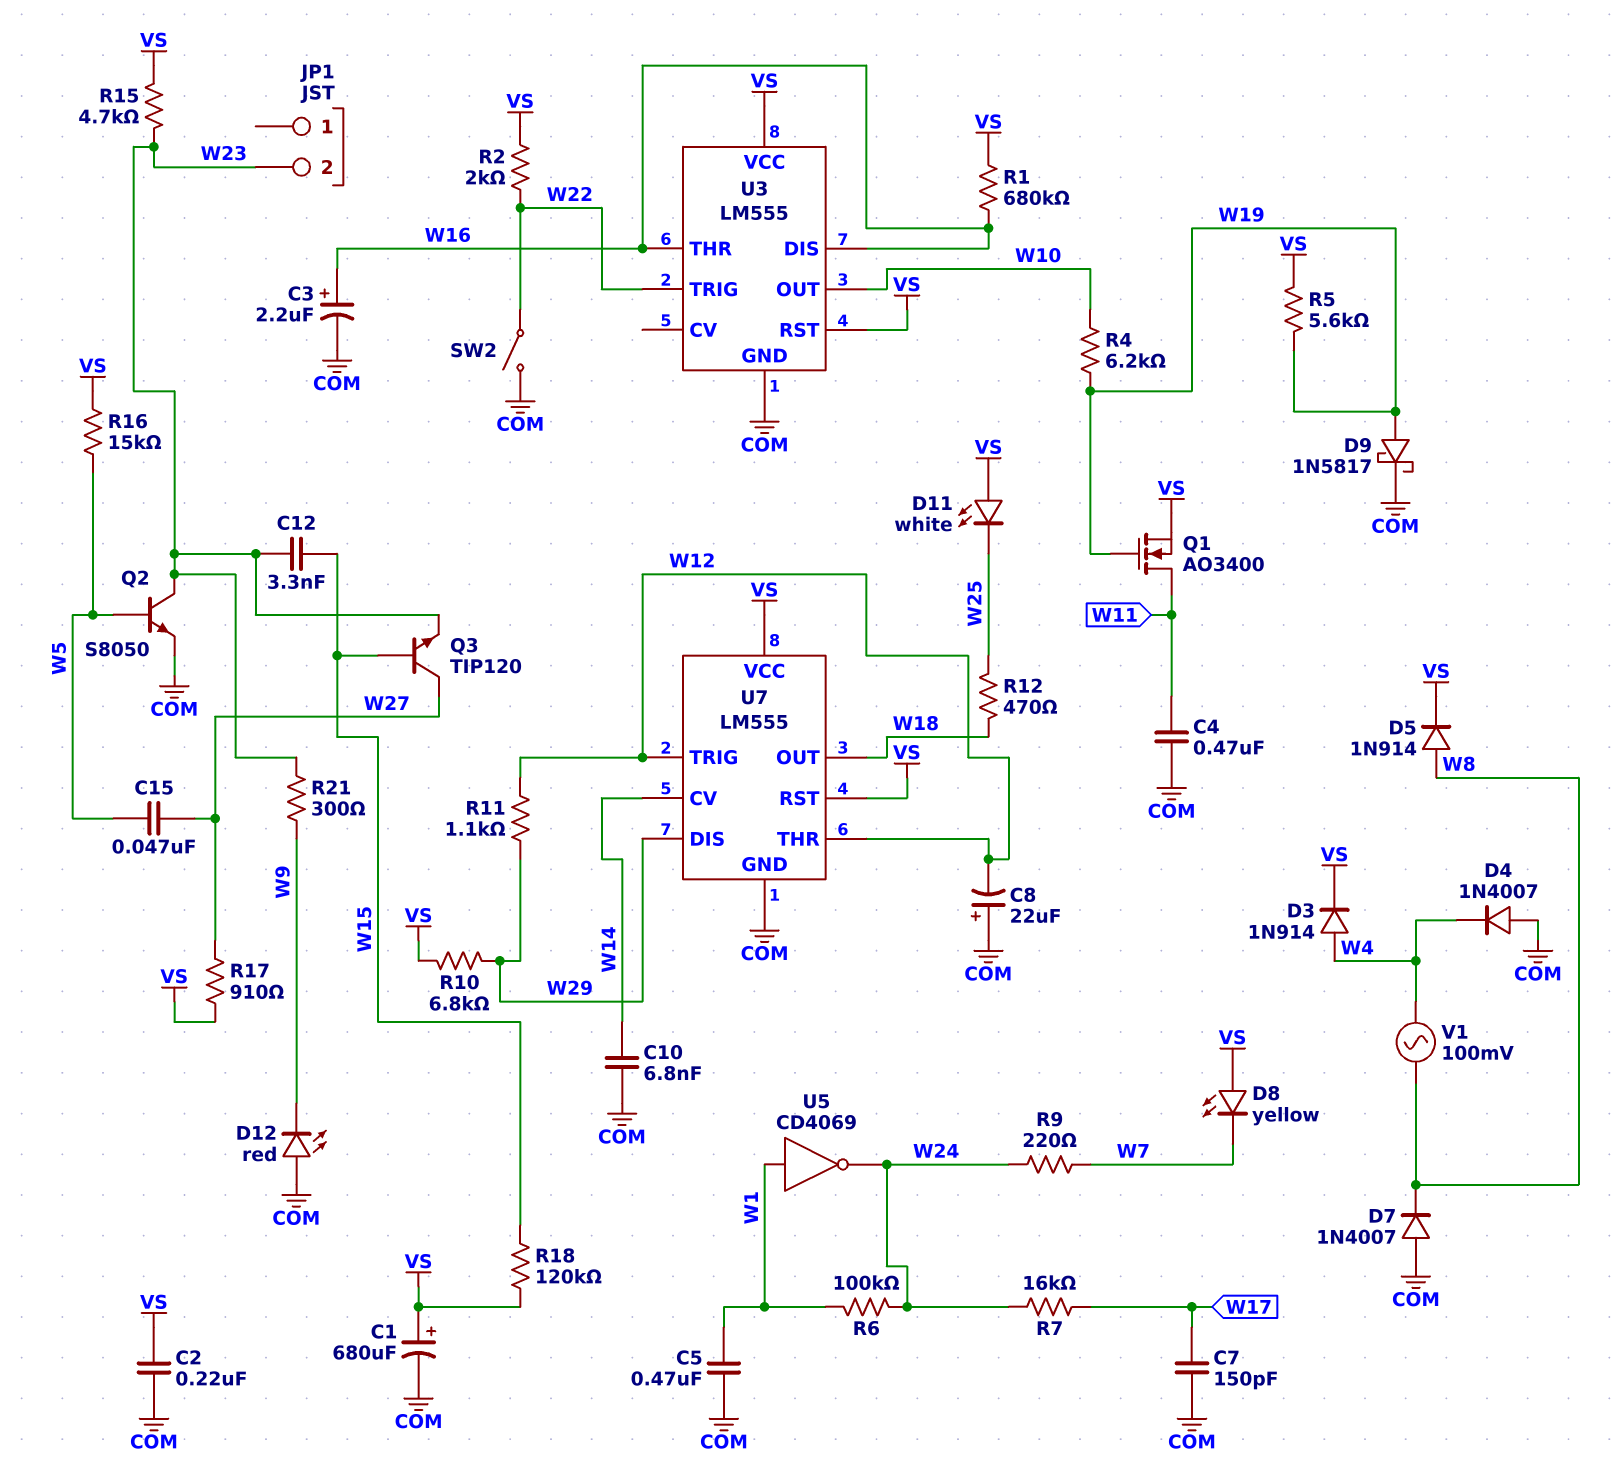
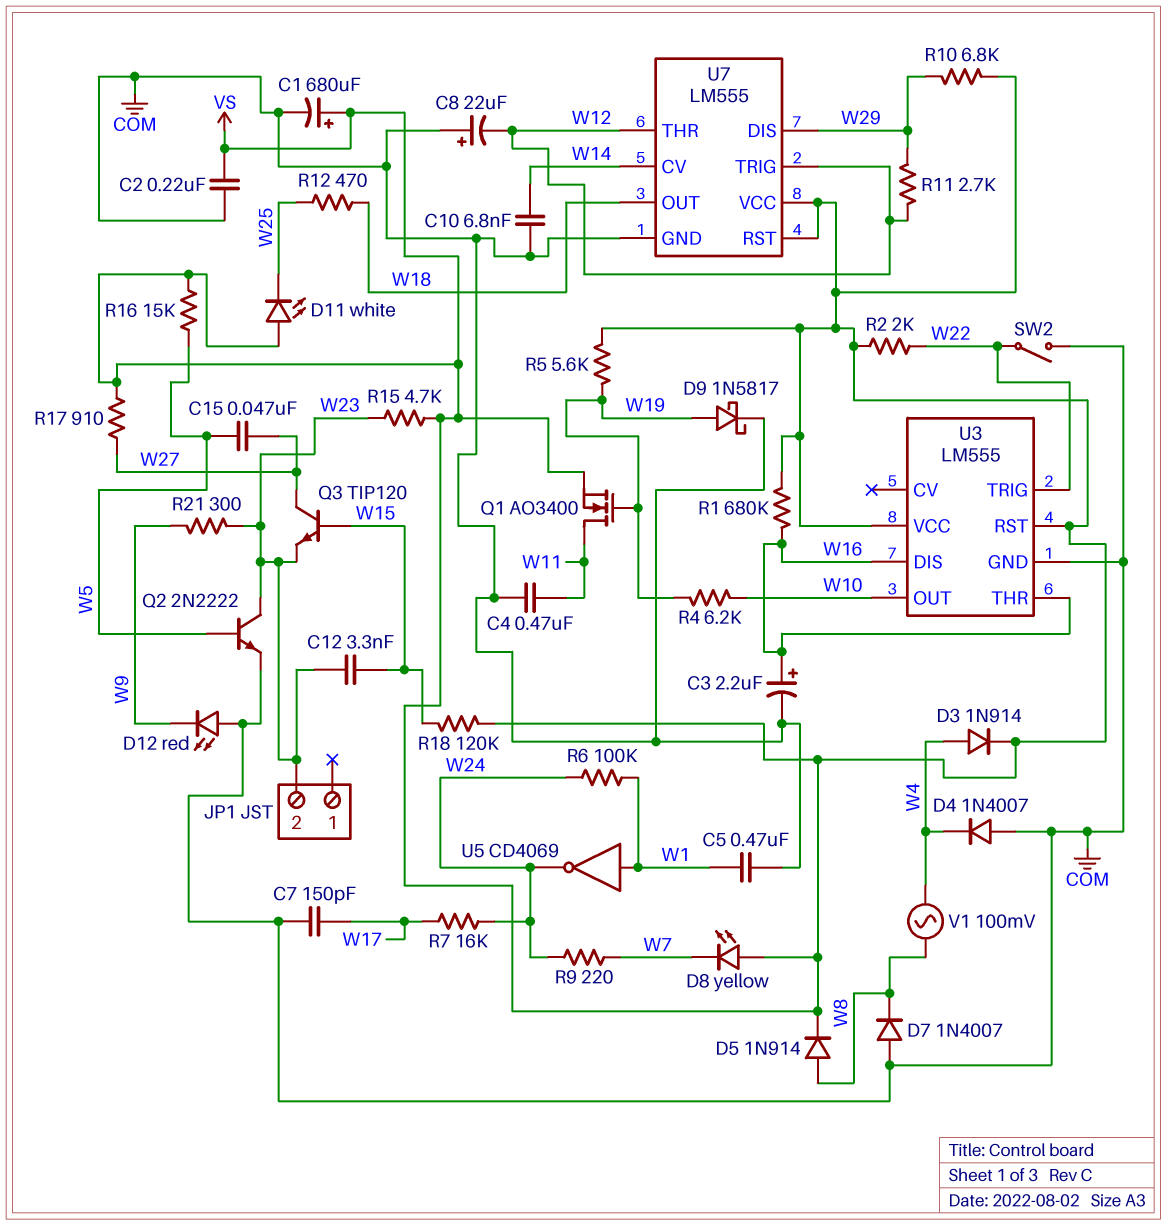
Q2: NPN S8050 (B W5, C W23, E COM) -> NPN 2N2222 (B W5, C W23, E COM)
R11: 1.1k (W12, W29) -> 2.7k (W12, W29)

